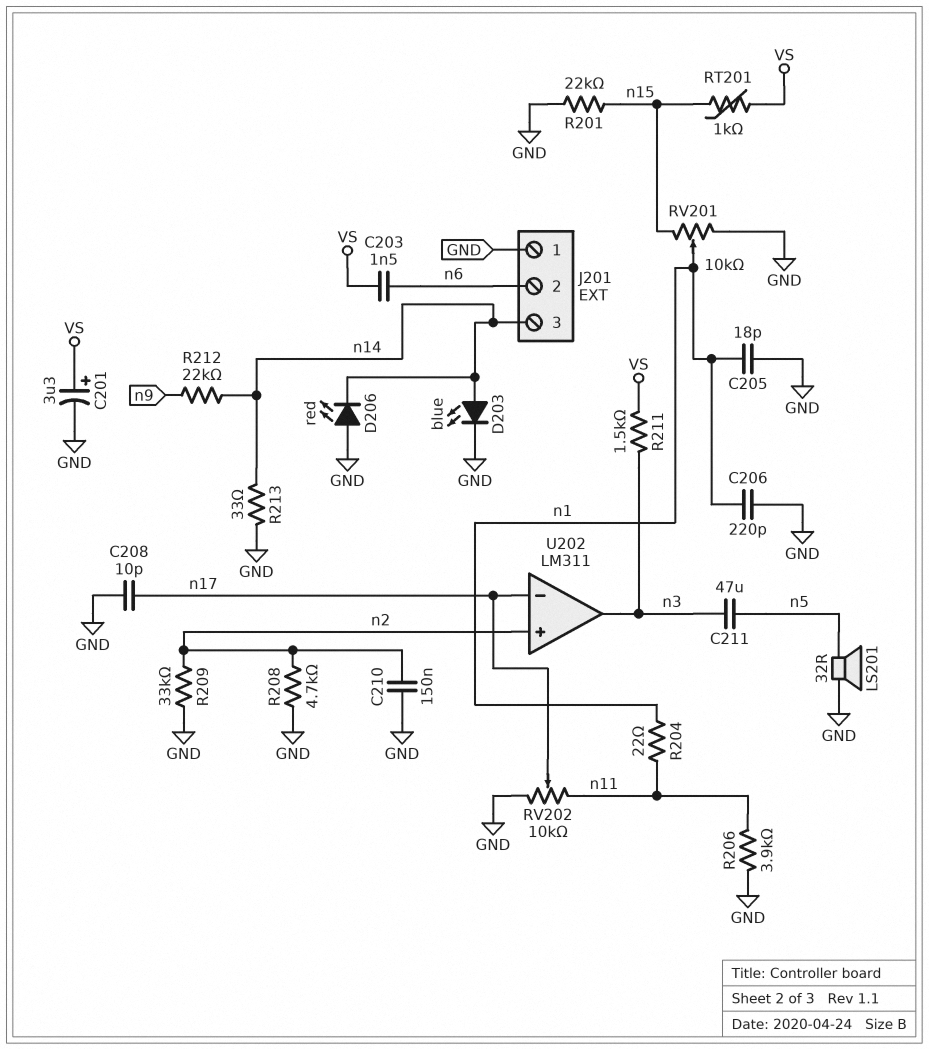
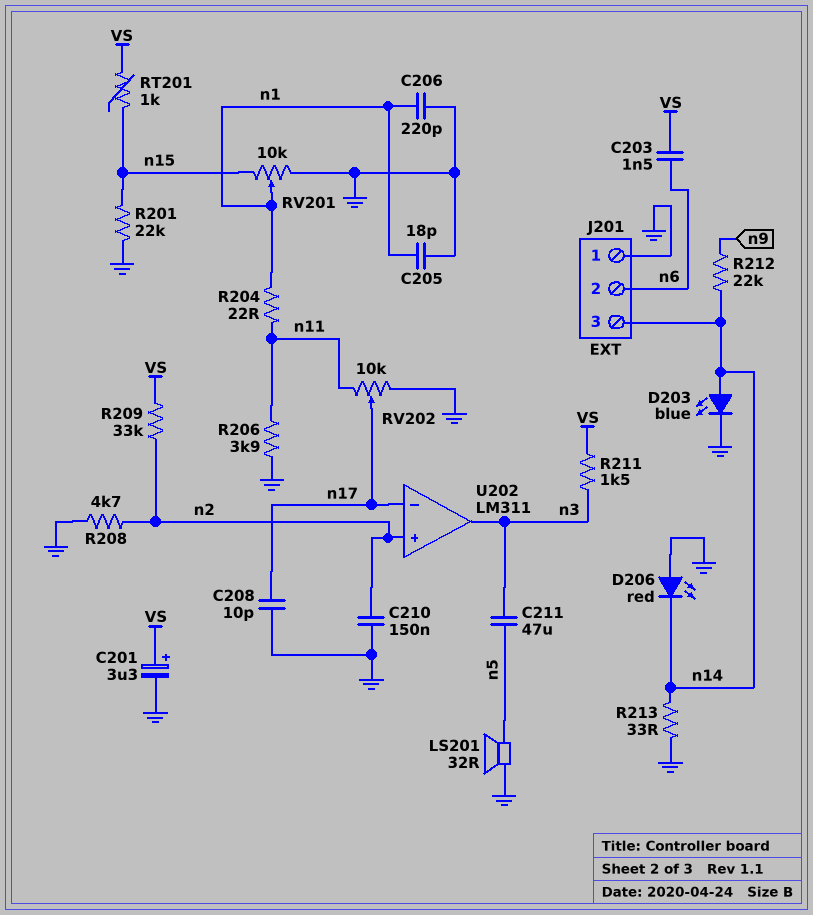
R209: 33k (GND, n2) -> 33k (VS, n2)

